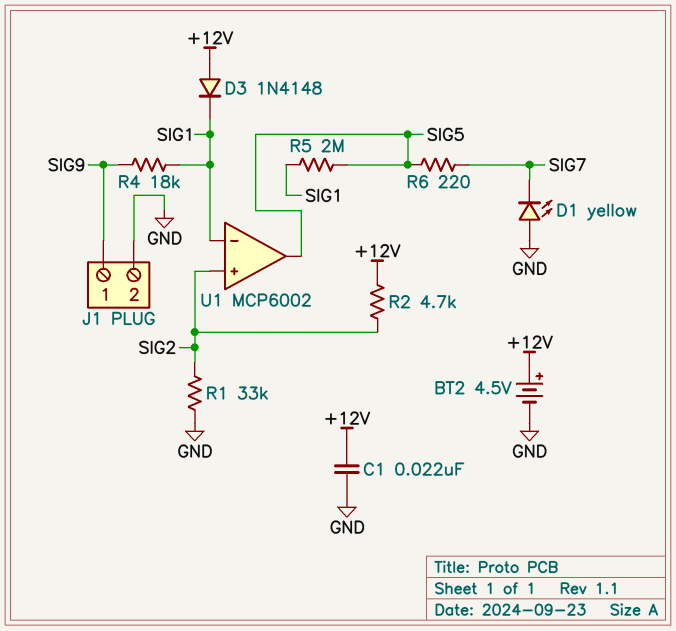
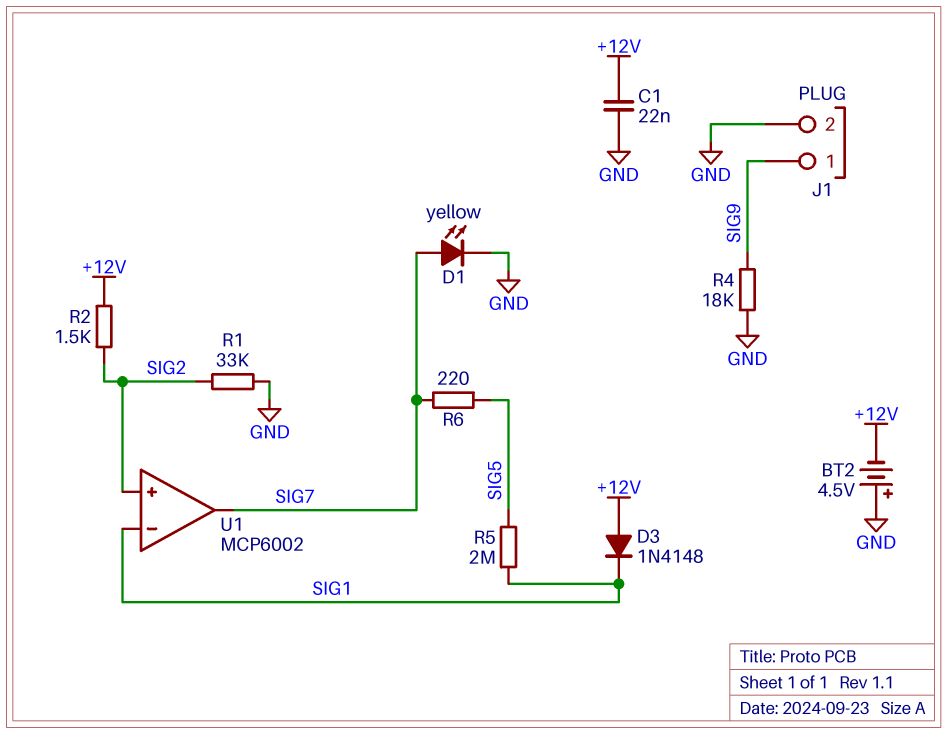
BT2: 4.5V (plus +12V, minus GND) -> 4.5V (plus GND, minus +12V)
D1: LED yellow (A GND, K SIG7) -> LED yellow (A SIG7, K GND)
R2: 4.7k (+12V, SIG2) -> 1.5k (+12V, SIG2)
R4: 18k (SIG1, SIG9) -> 18k (GND, SIG9)
U1 pin out: SIG5 -> SIG7

